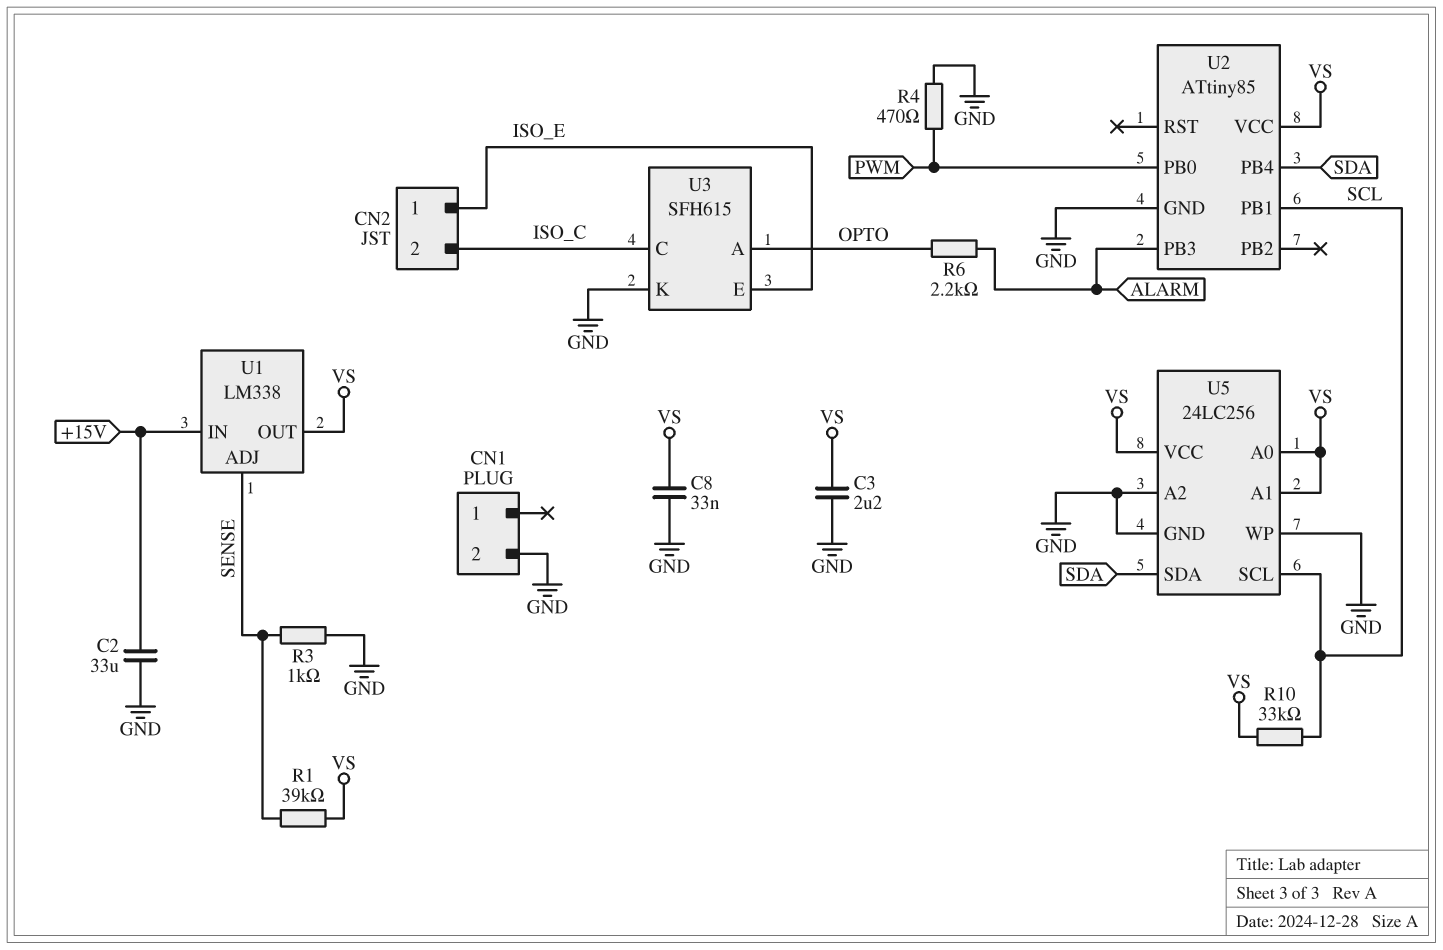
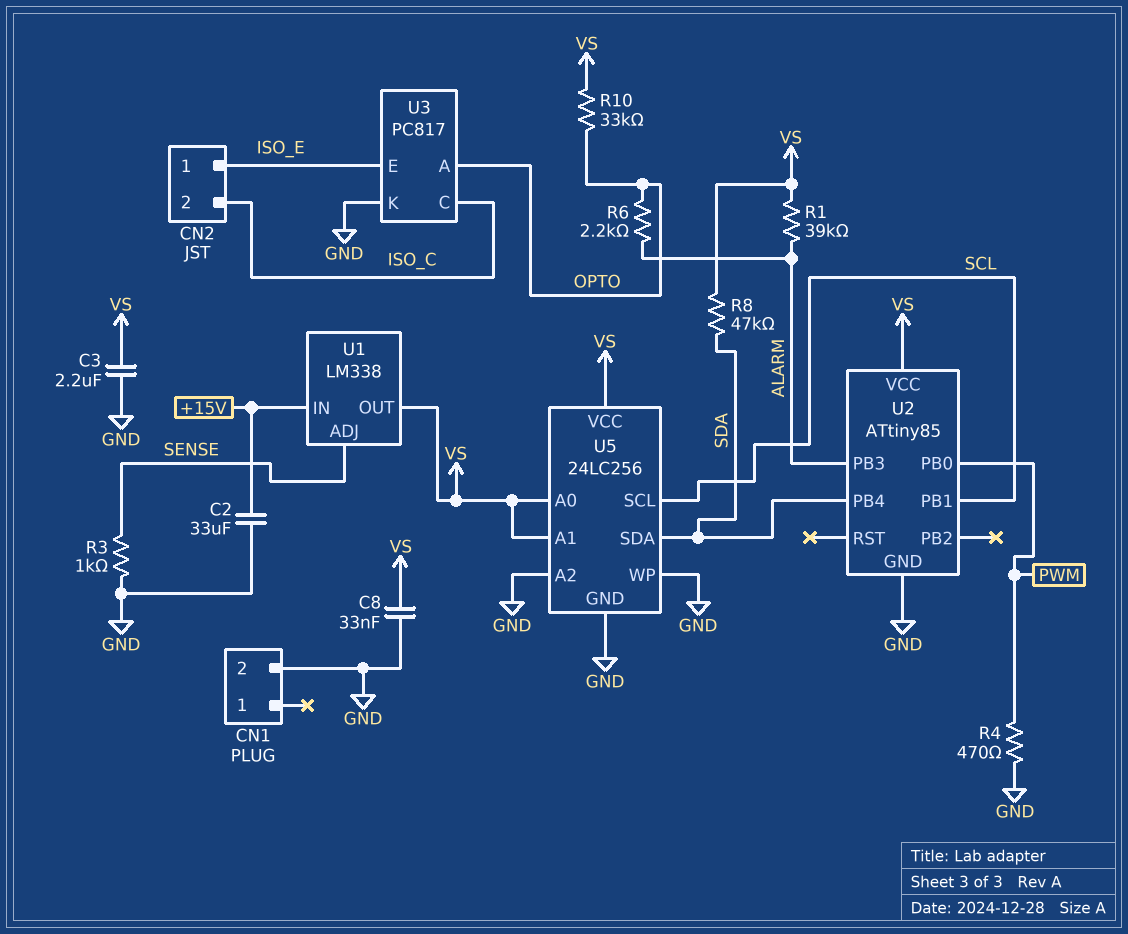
R1: 39k (SENSE, VS) -> 39k (ALARM, VS)
R8: none -> 47k (SDA, VS)
R10: 33k (SCL, VS) -> 33k (OPTO, VS)
U3: SFH615 -> PC817

